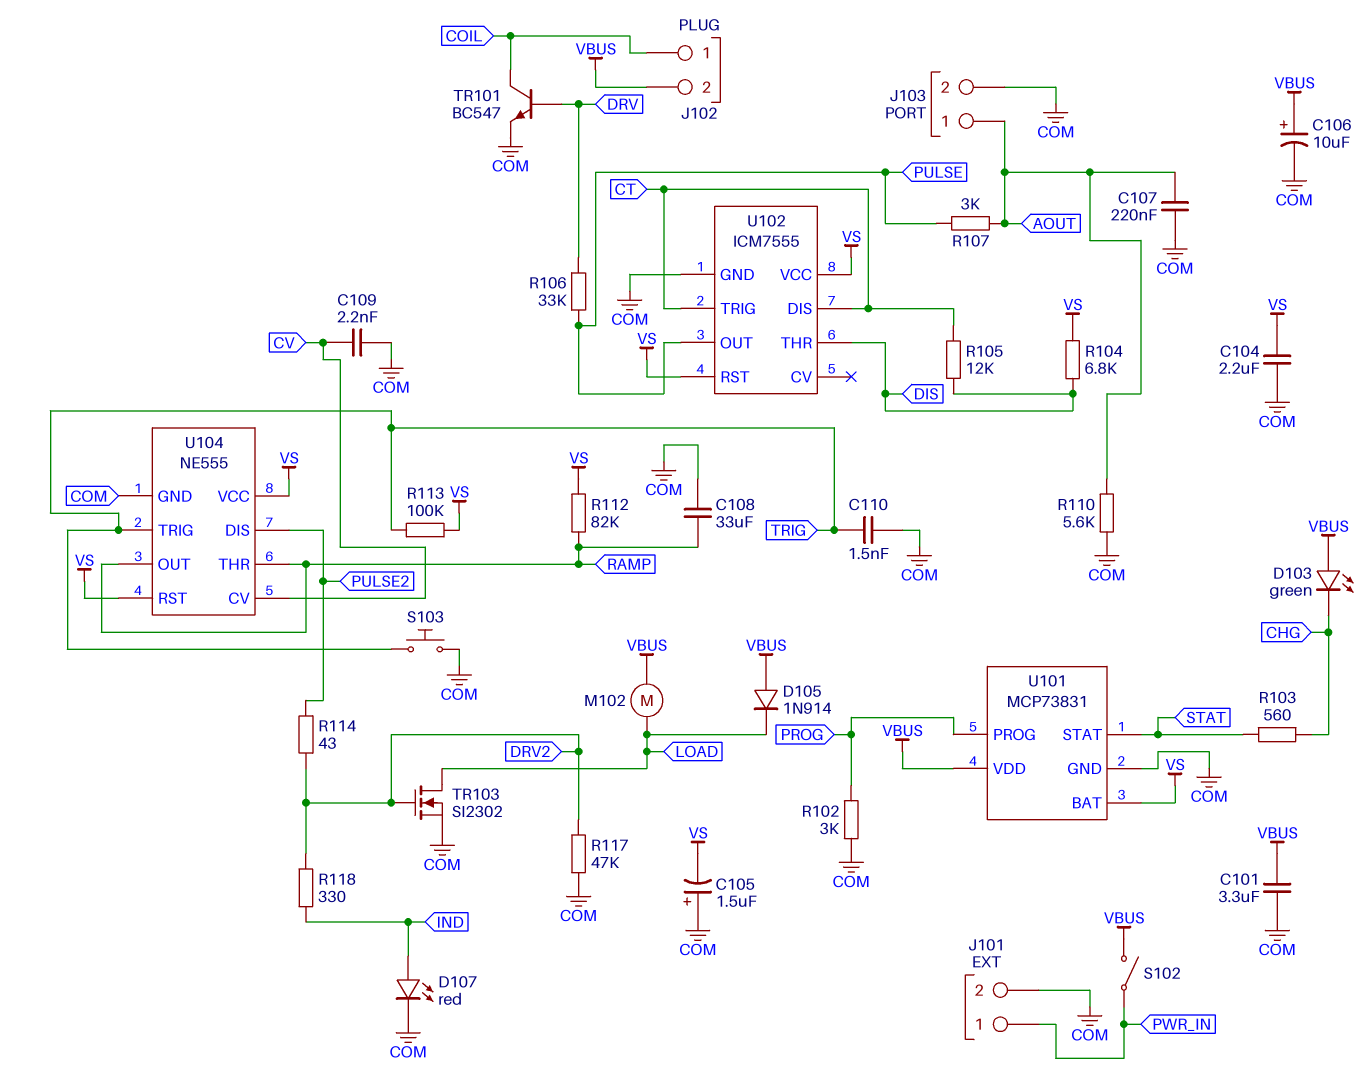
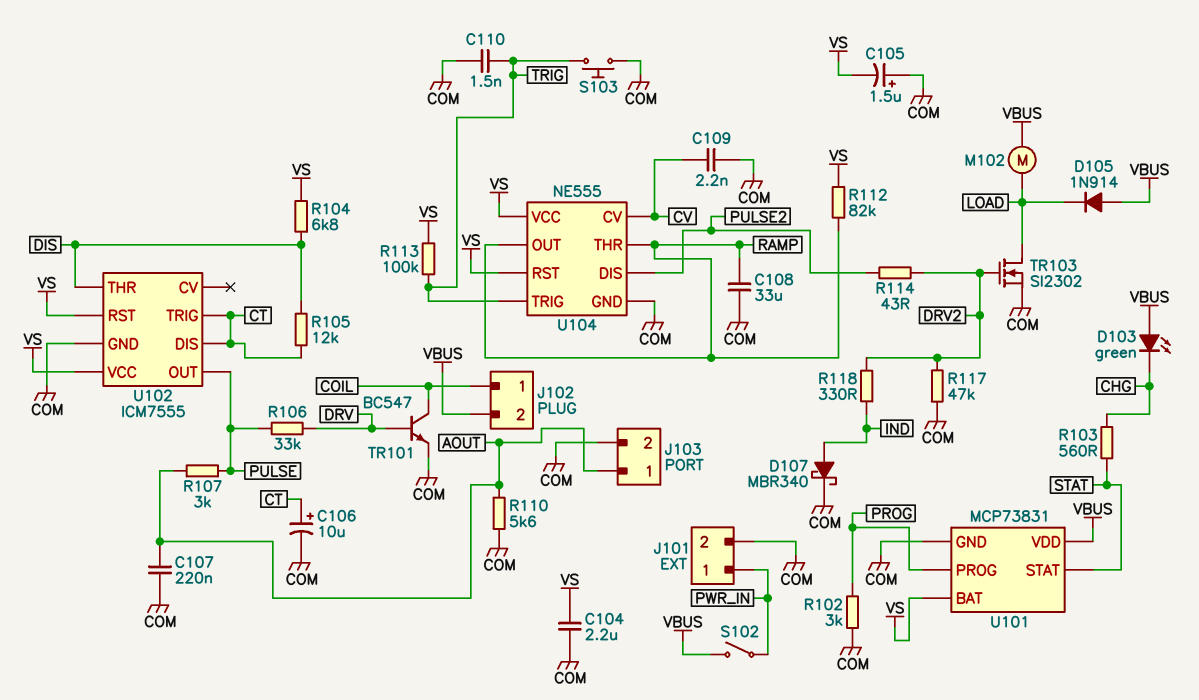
C101: 3.3uF (COM, VBUS) -> none
C106: 10uF (plus VBUS, minus COM) -> 10uF (plus CT, minus COM)
D107: LED red (A IND, K COM) -> schottky MBR340 (A IND, K COM)

